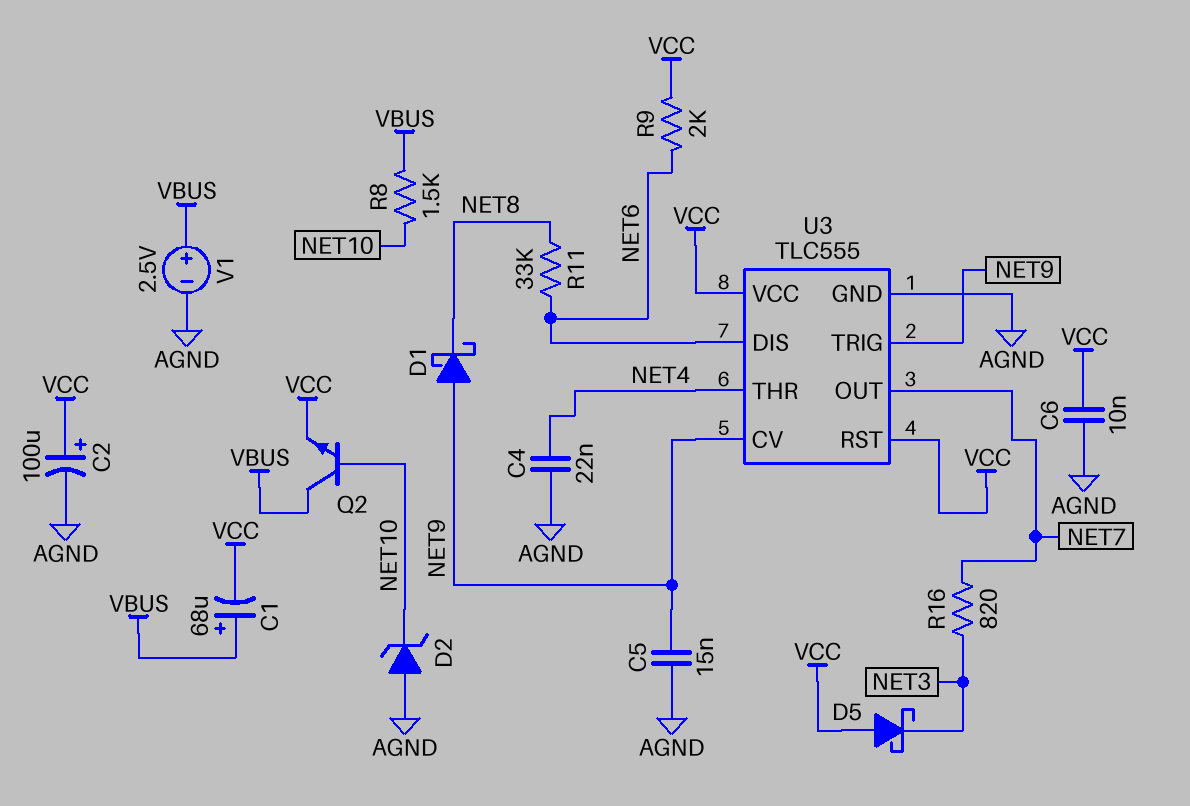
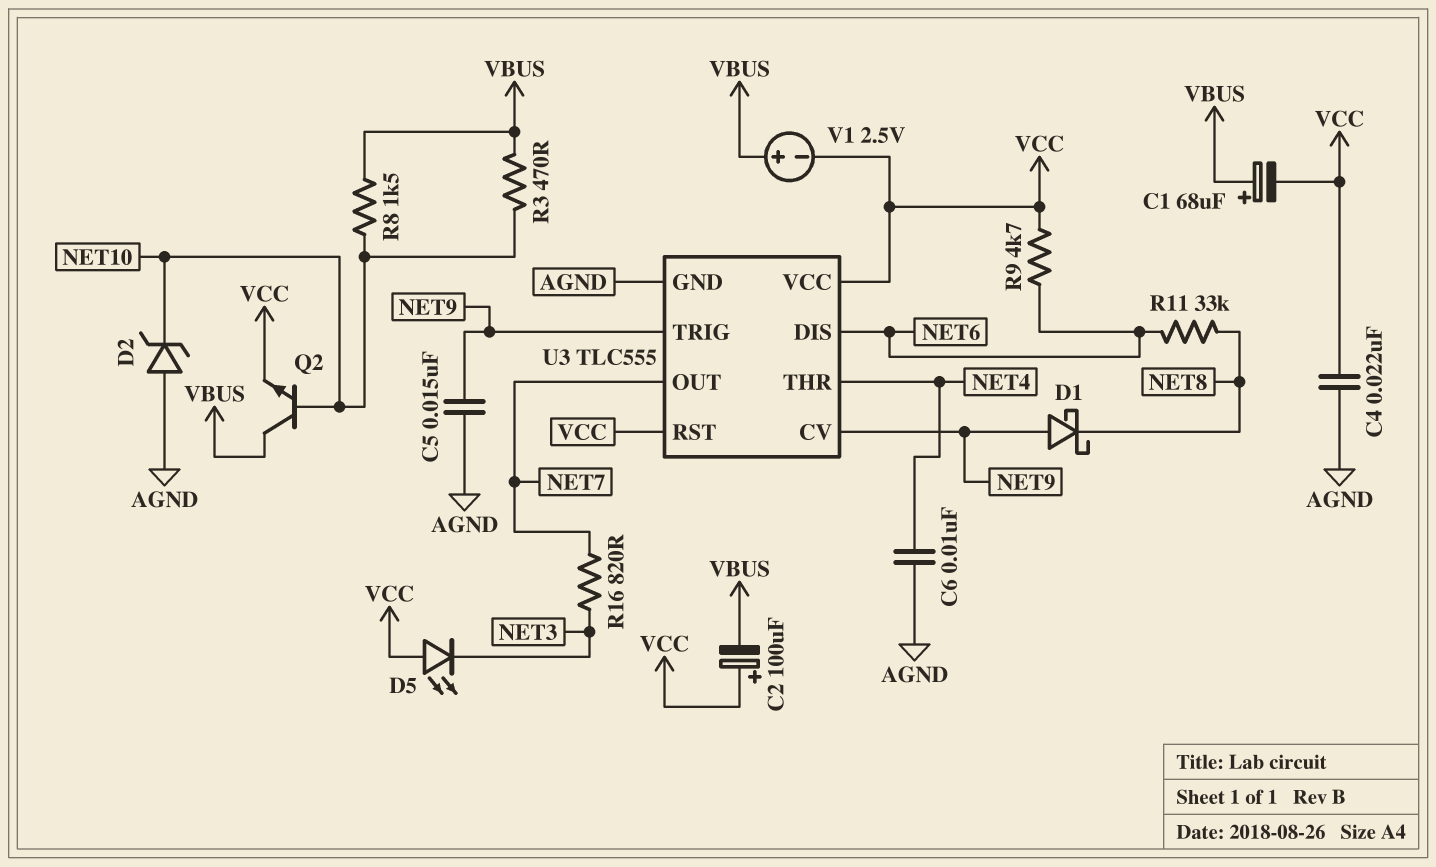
C2: 100uF (plus VCC, minus AGND) -> 100uF (plus VCC, minus VBUS)
C4: 22nF (AGND, NET4) -> 22nF (AGND, VCC)
C6: 10nF (AGND, VCC) -> 10nF (AGND, NET4)
D5: schottky (A VCC, K NET3) -> LED (A VCC, K NET3)
R3: none -> 470 (NET10, VBUS)
R9: 2k (NET6, VCC) -> 4.7k (NET6, VCC)
V1: 2.5V (plus VBUS, minus AGND) -> 2.5V (plus VBUS, minus VCC)

